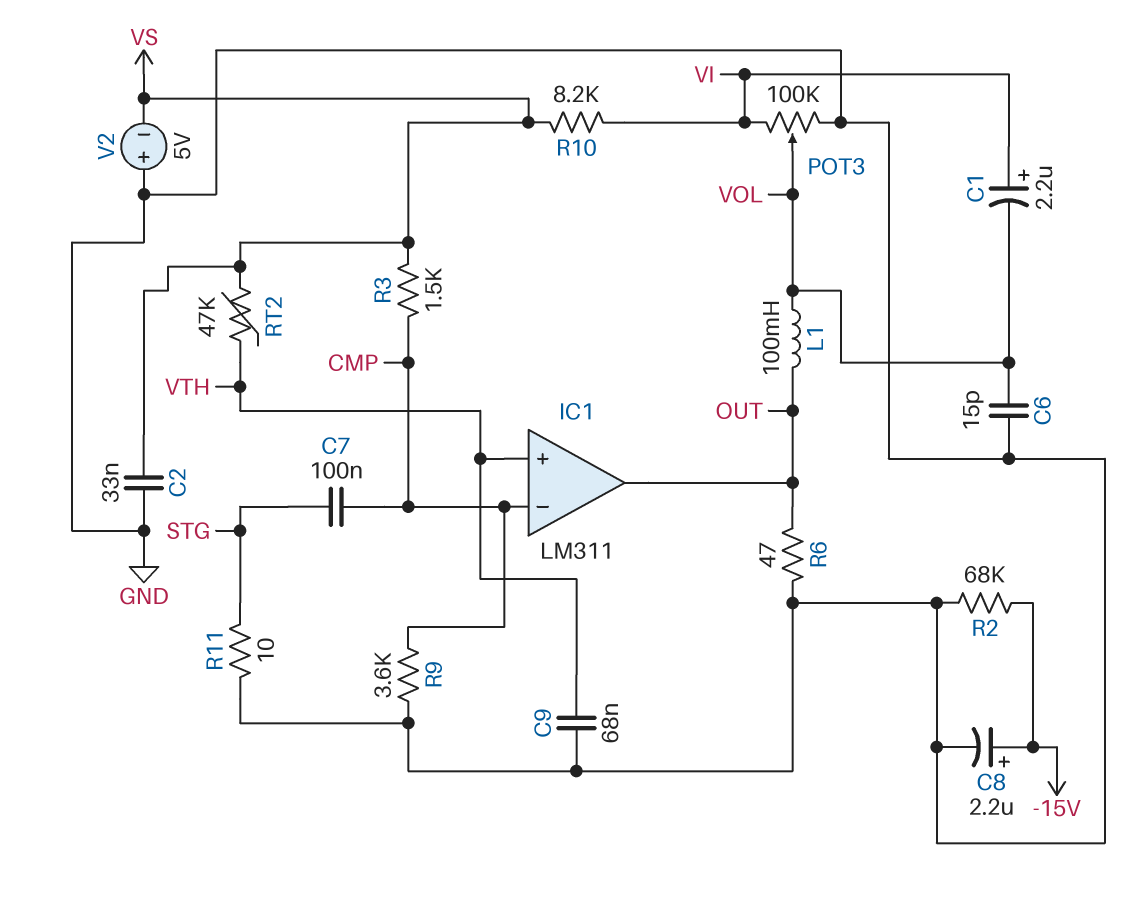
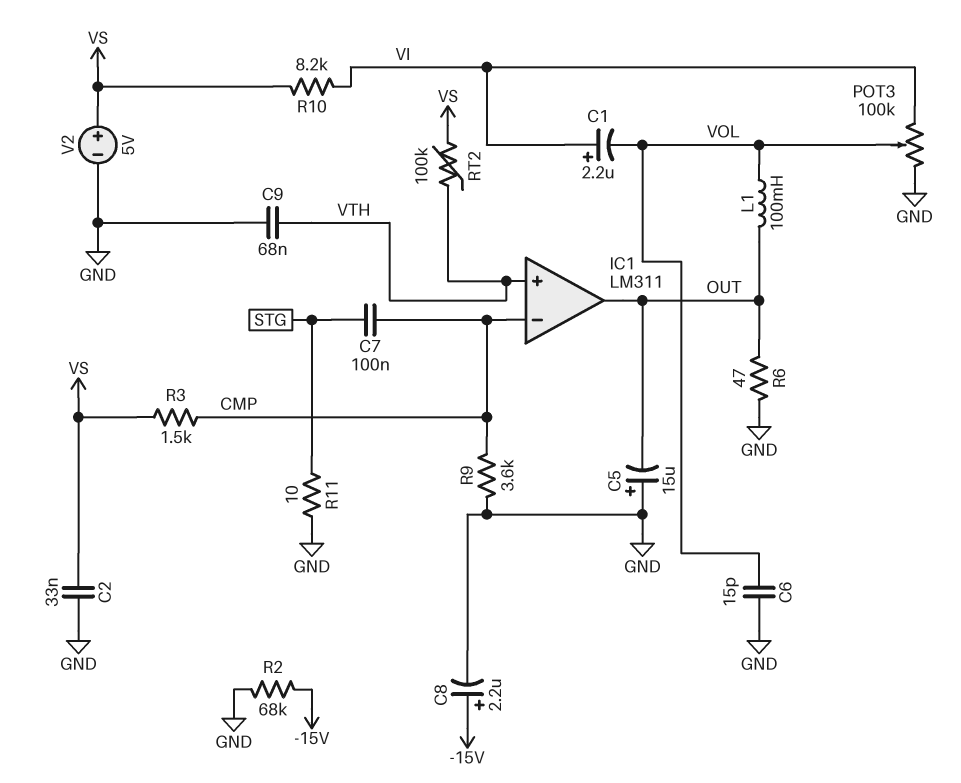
C5: none -> 15uF (plus GND, minus OUT)
RT2: 47k (VS, VTH) -> 100k (VS, VTH)
V2: 5V (plus GND, minus VS) -> 5V (plus VS, minus GND)

